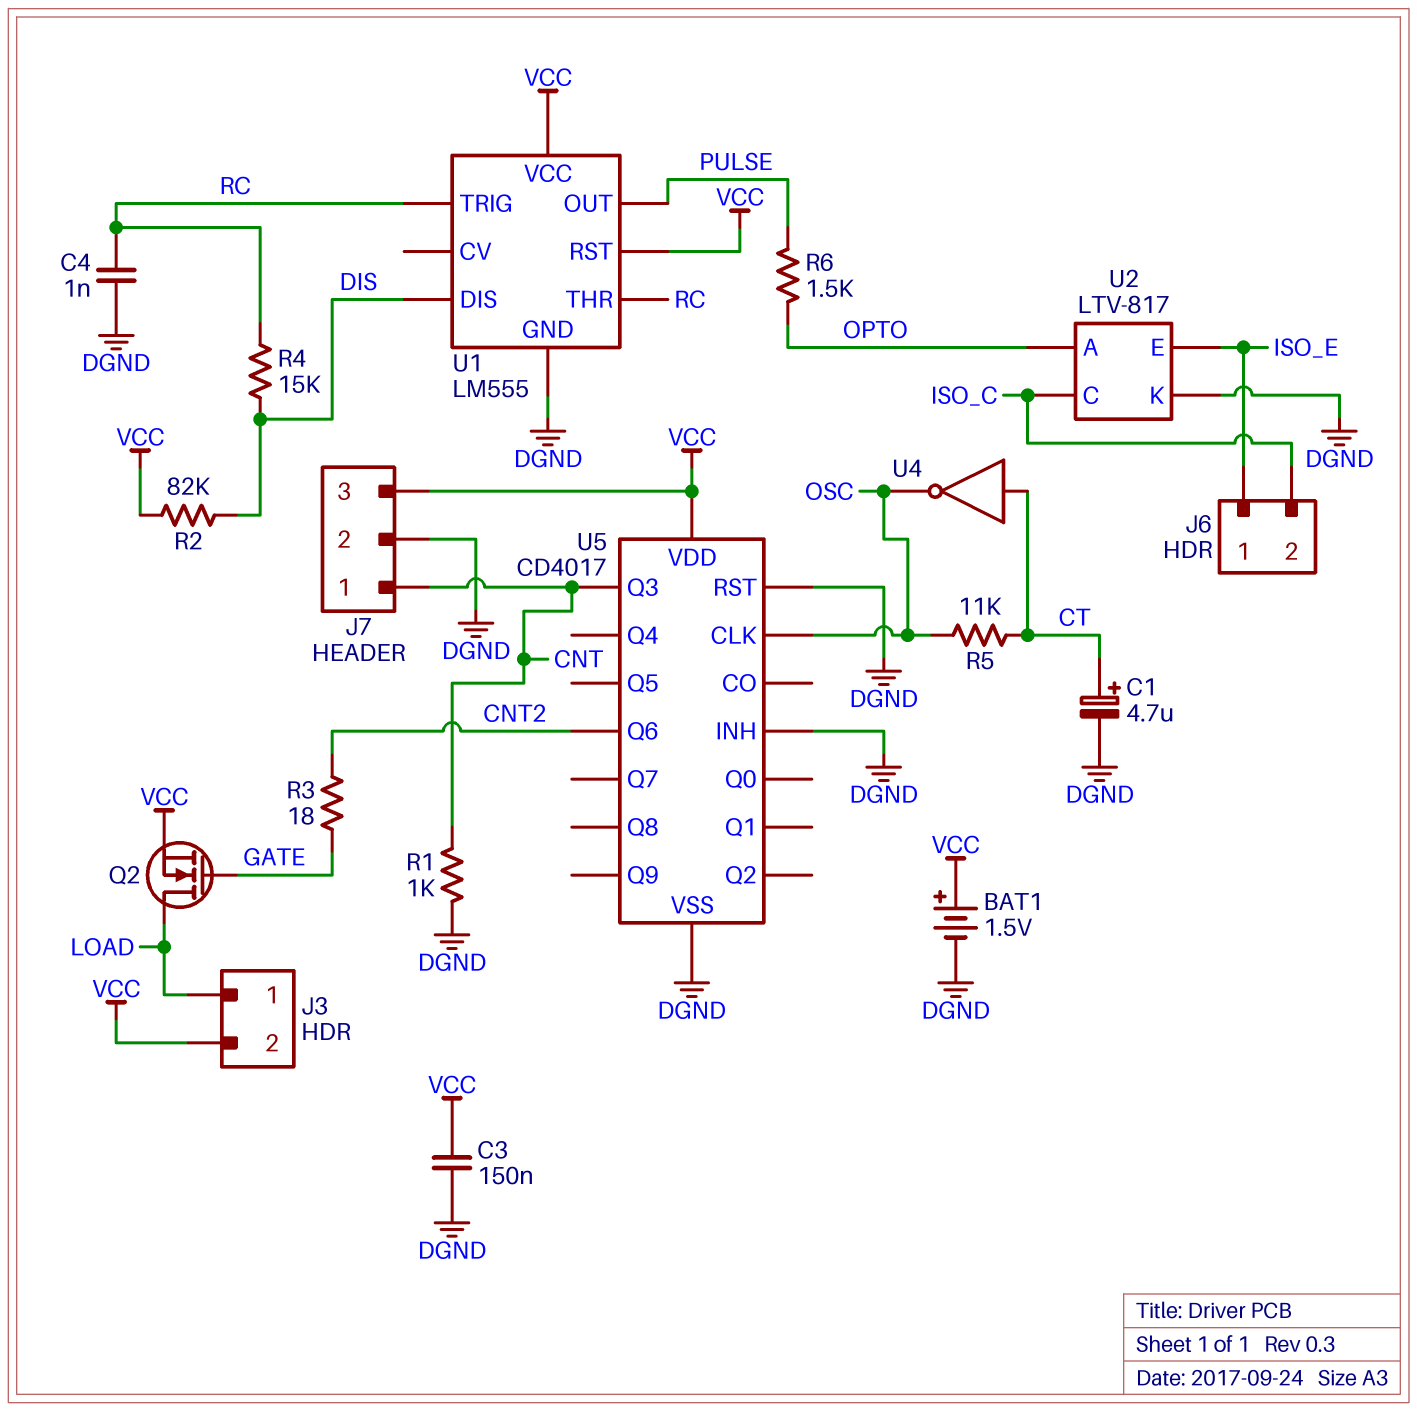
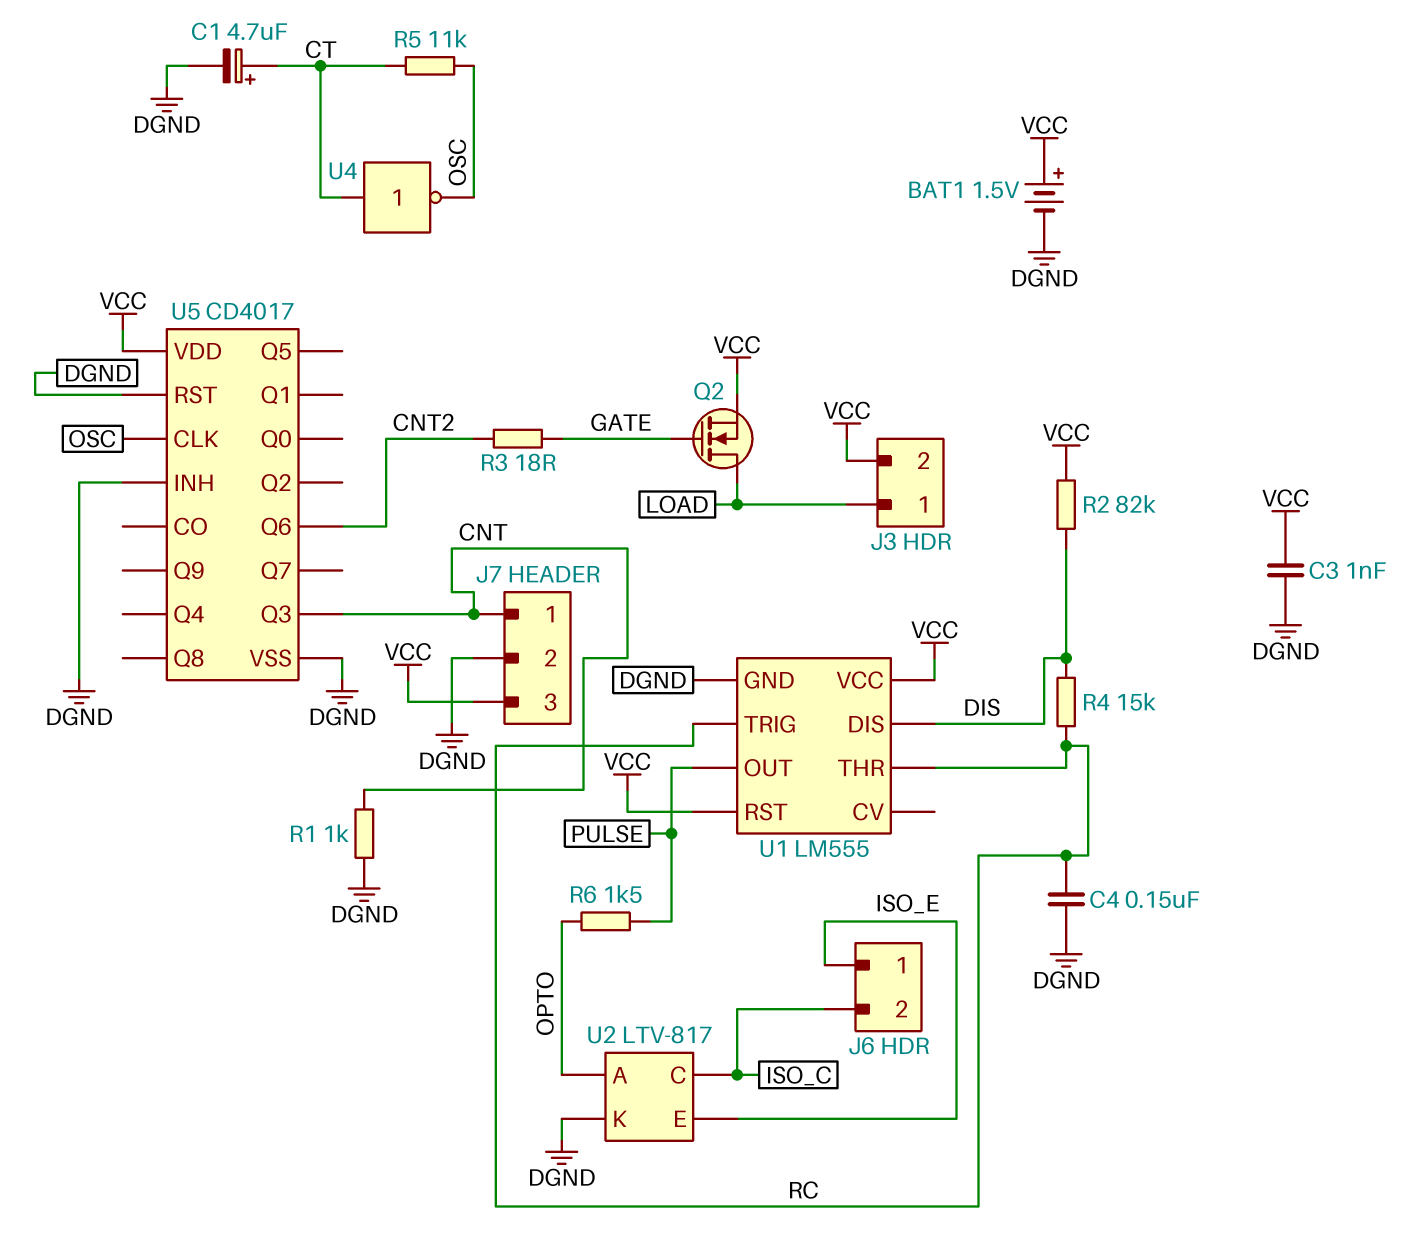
C3: 150nF (DGND, VCC) -> 1nF (DGND, VCC)
C4: 1nF (DGND, RC) -> 150nF (DGND, RC)

